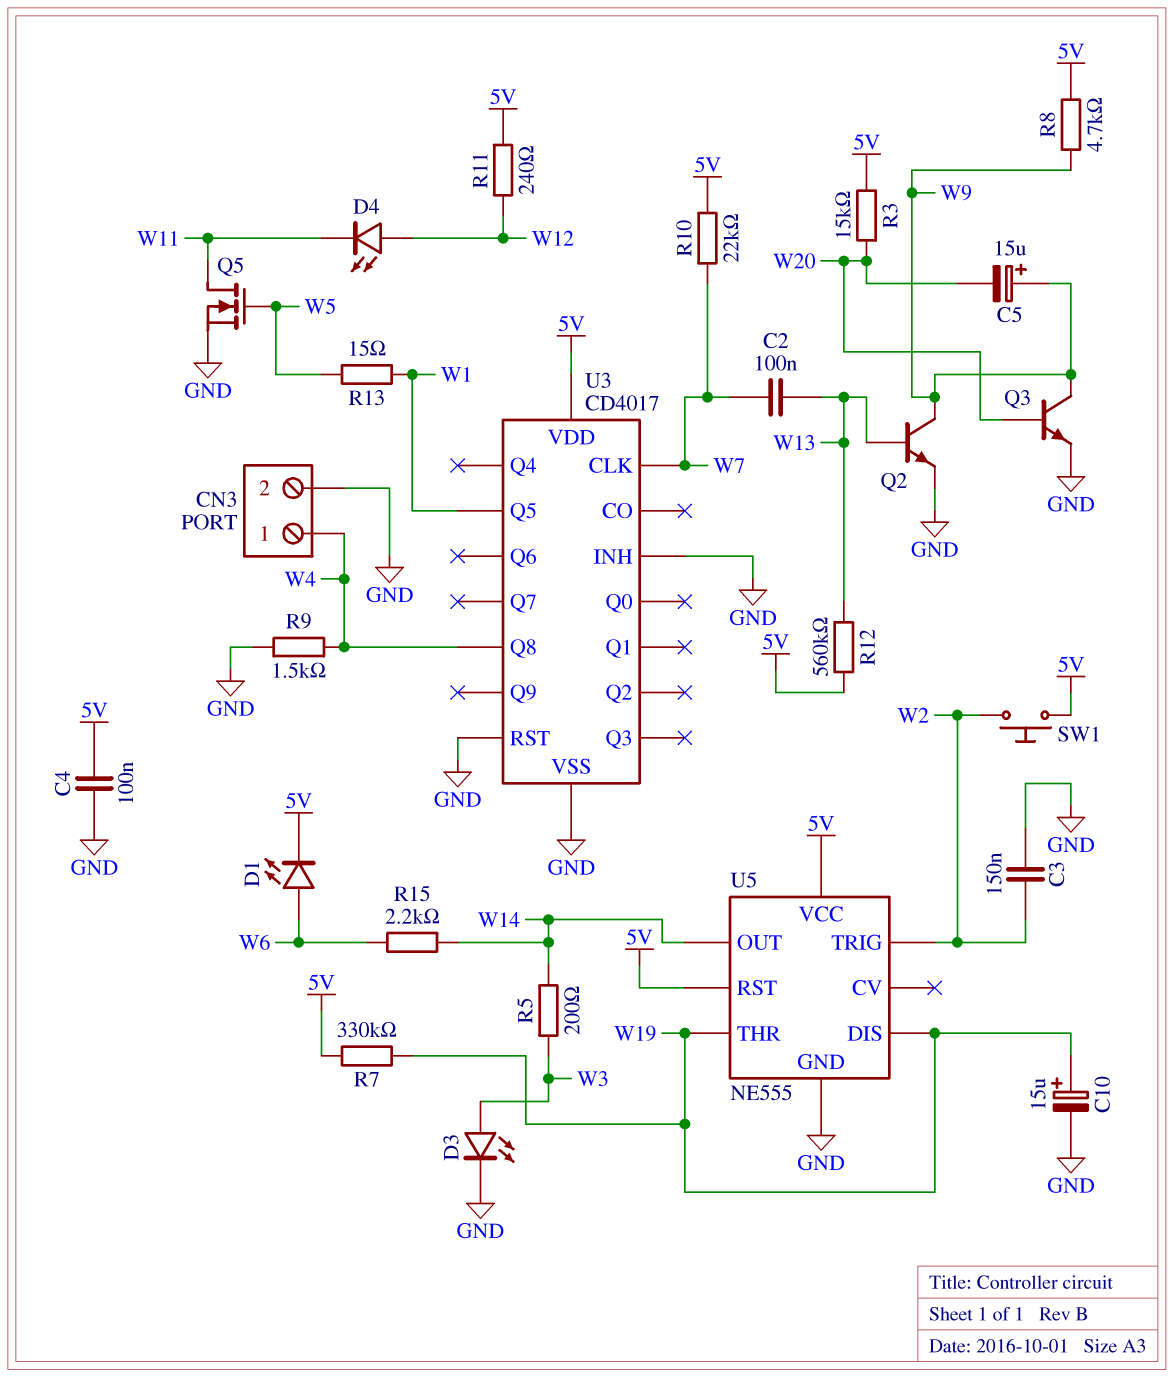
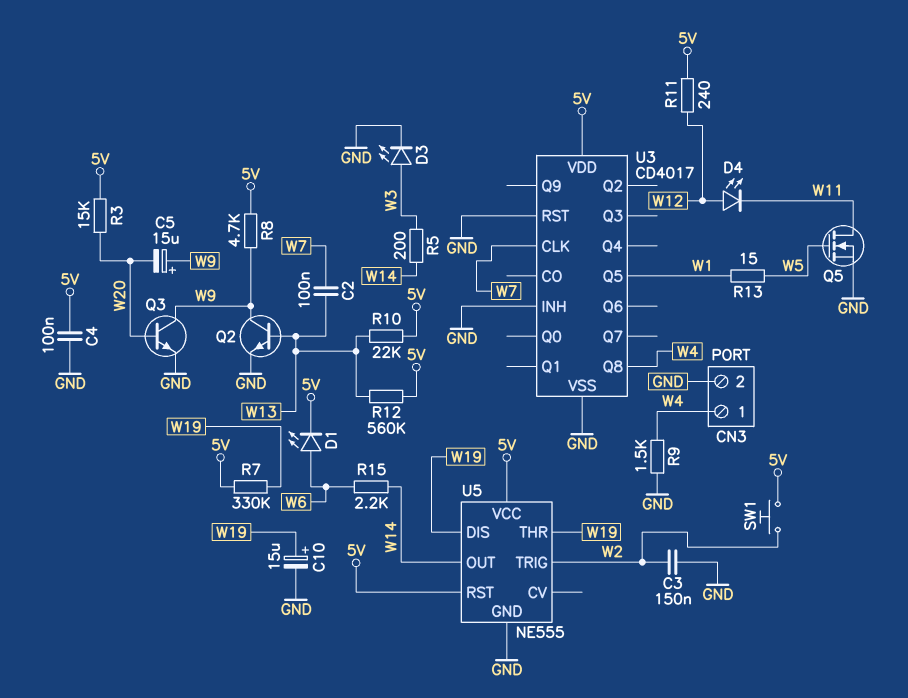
R10: 22k (5V, W7) -> 22k (5V, W13)

